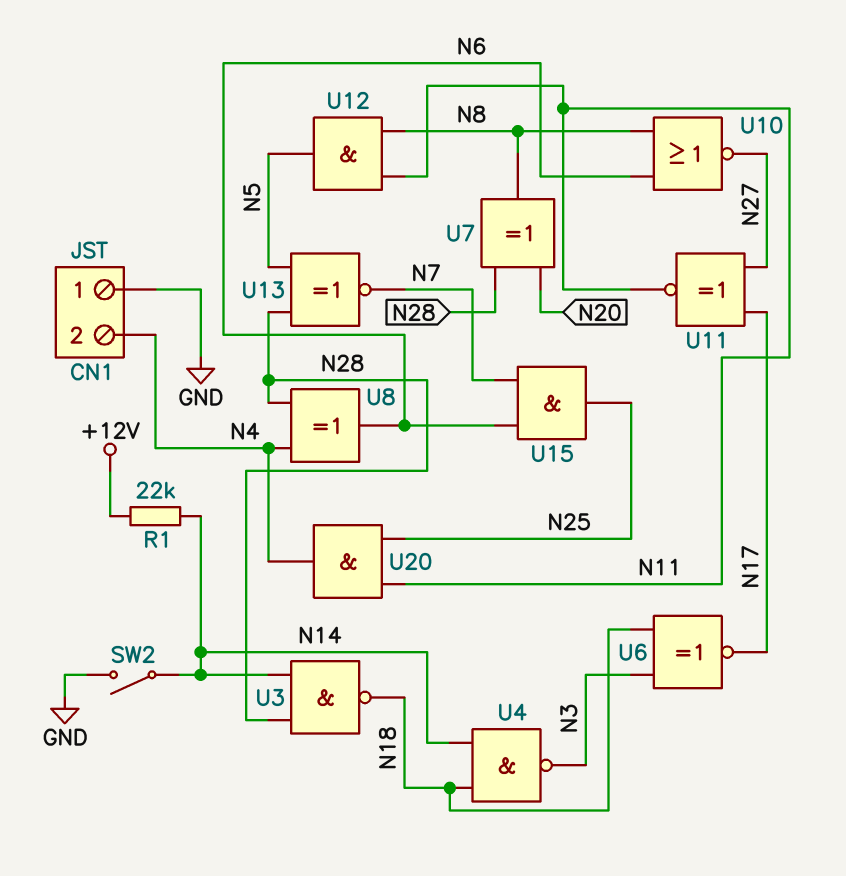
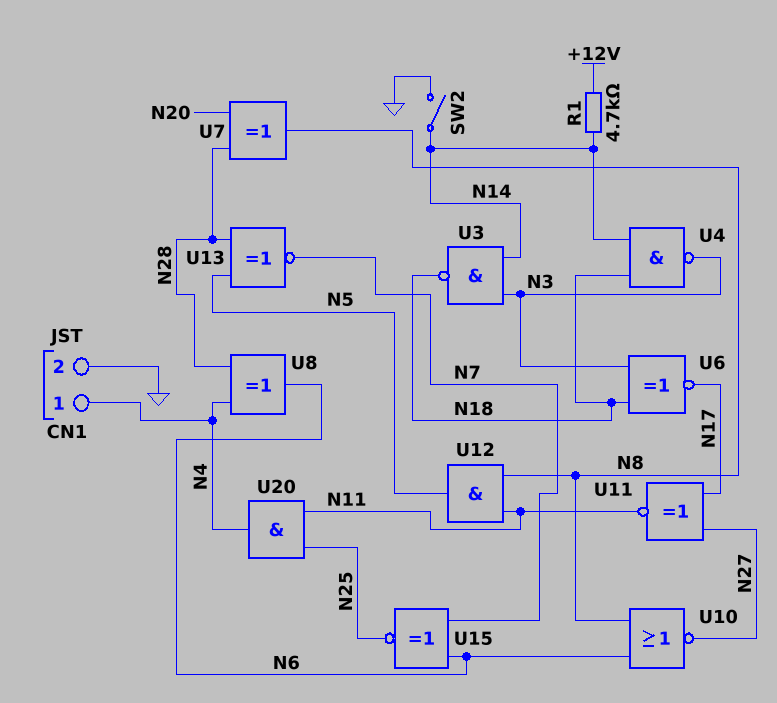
CN1 pin 1: GND -> N4
CN1 pin 2: N4 -> GND
R1: 22k (+12V, N14) -> 4.7k (+12V, N14)
U3: NAND (in N14, in N28, out N18) -> NAND (in N3, in N14, out N18)
U15: AND (in N6, in N7, out N25) -> XNOR (in N6, in N7, out N25)

